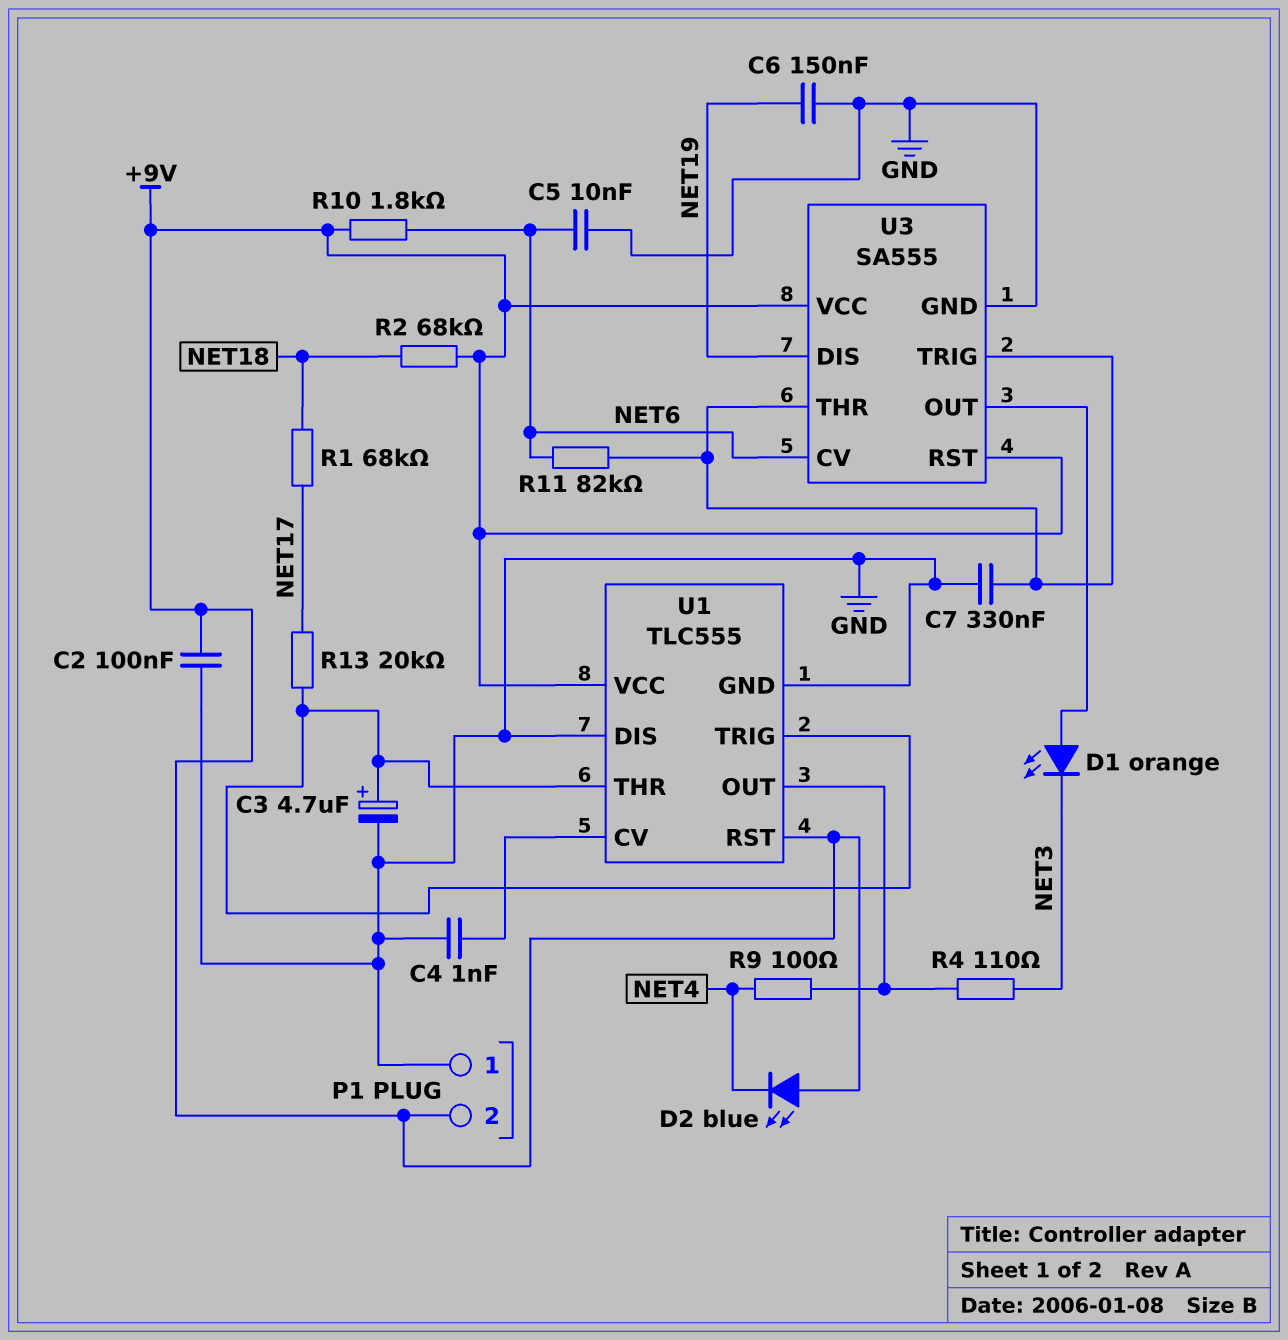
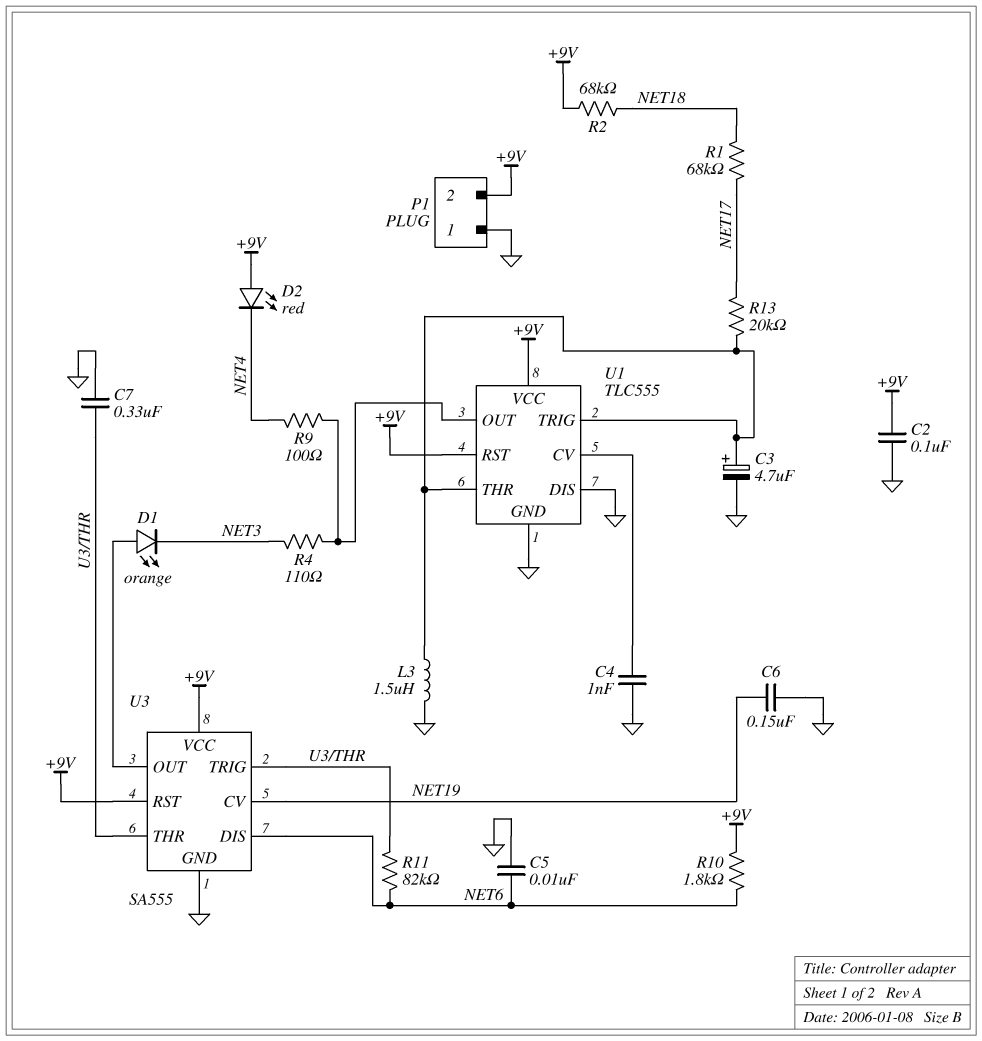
D2: LED blue (A +9V, K NET4) -> LED red (A +9V, K NET4)
L3: none -> 1.5uH (GND, U1/THR)
U3 pin CV: NET6 -> NET19
U3 pin DIS: NET19 -> NET6

